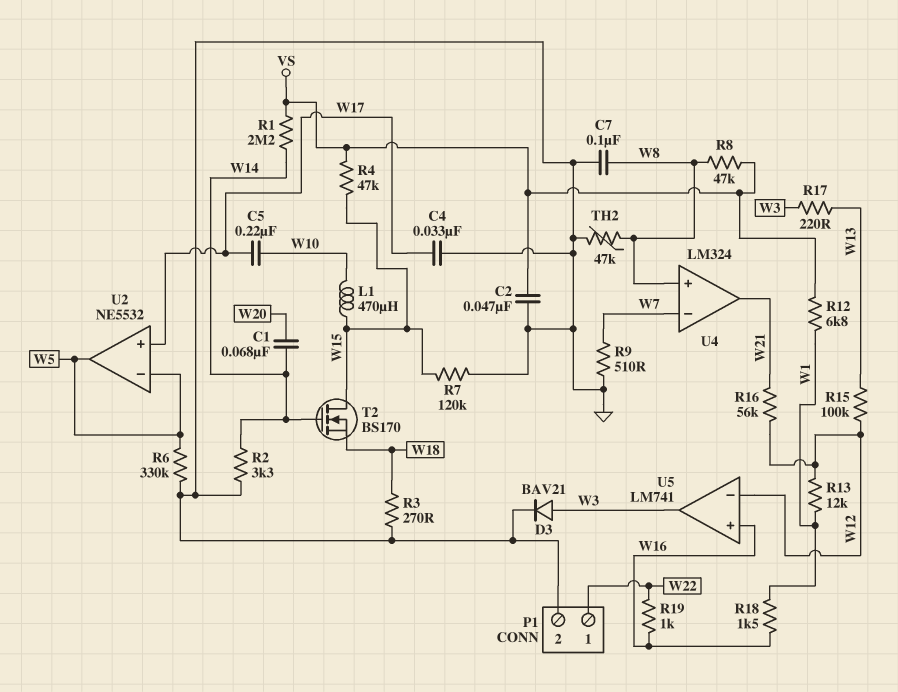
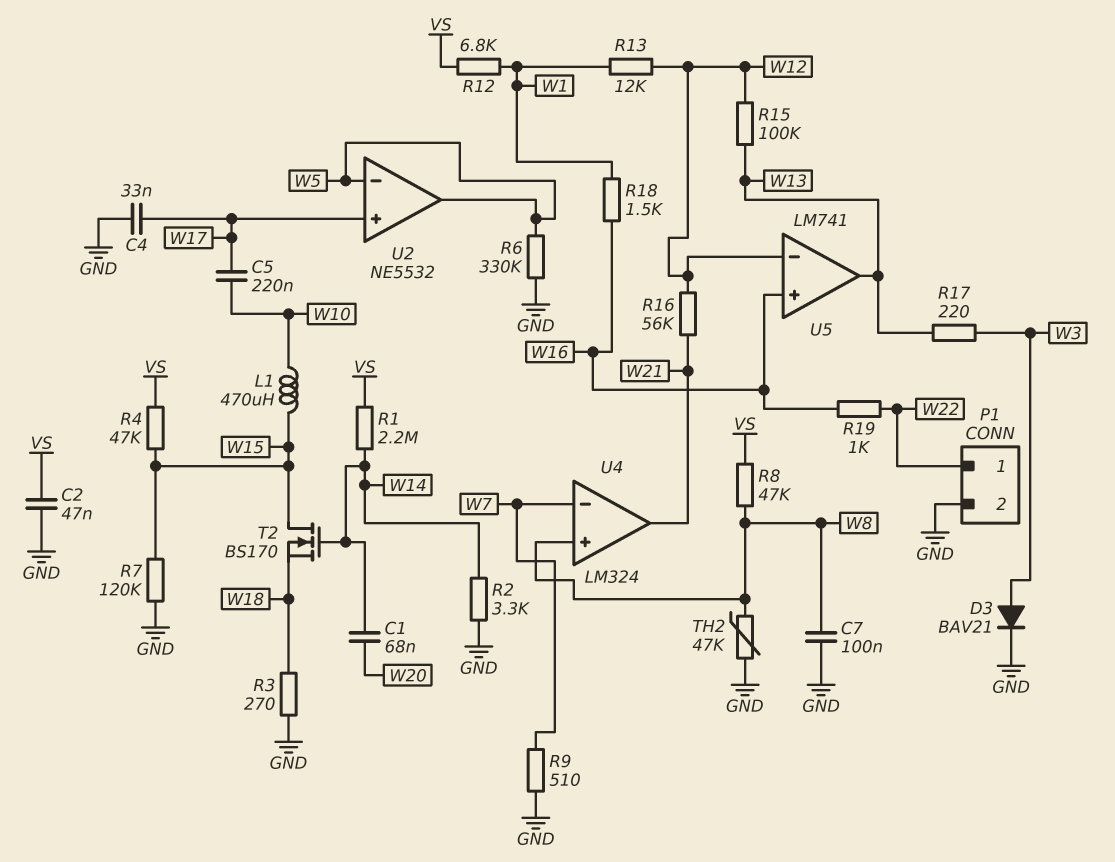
U5 pin out: W3 -> W13

